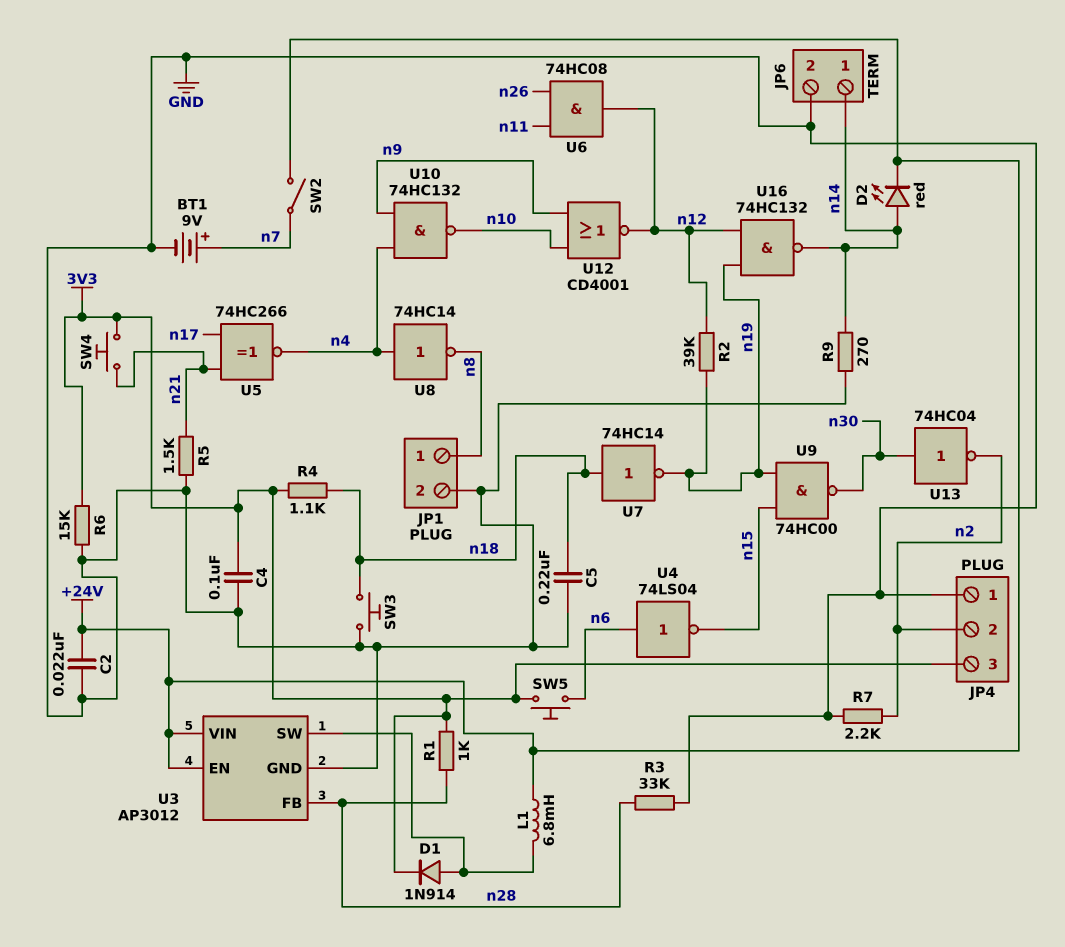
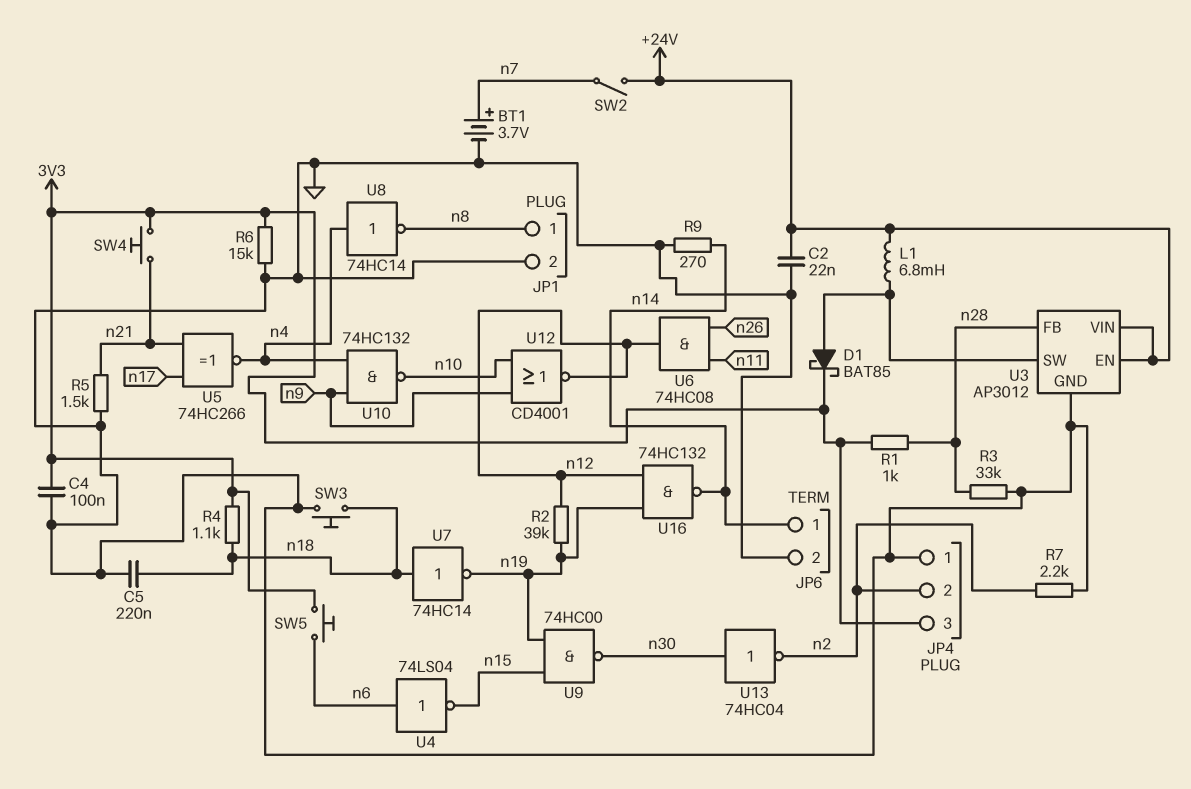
BT1: 9V (plus n7, minus GND) -> 3.7V (plus n7, minus GND)
D1: diode 1N914 (A U3/SW, K 3V3) -> schottky BAT85 (A U3/SW, K 3V3)
D2: LED red (A n14, K +24V) -> none

